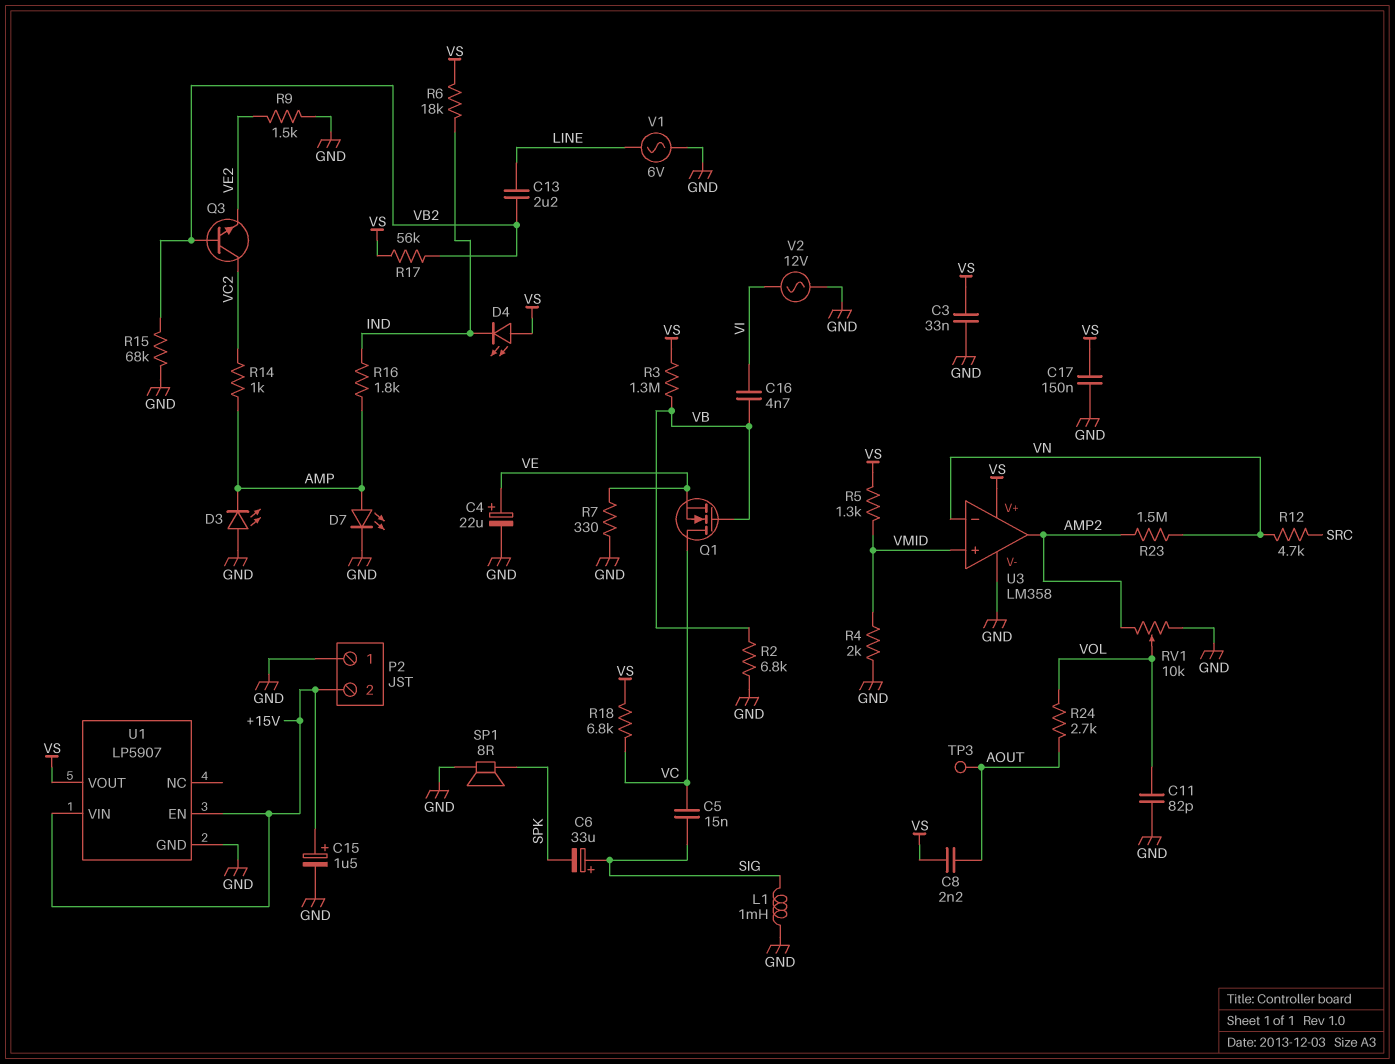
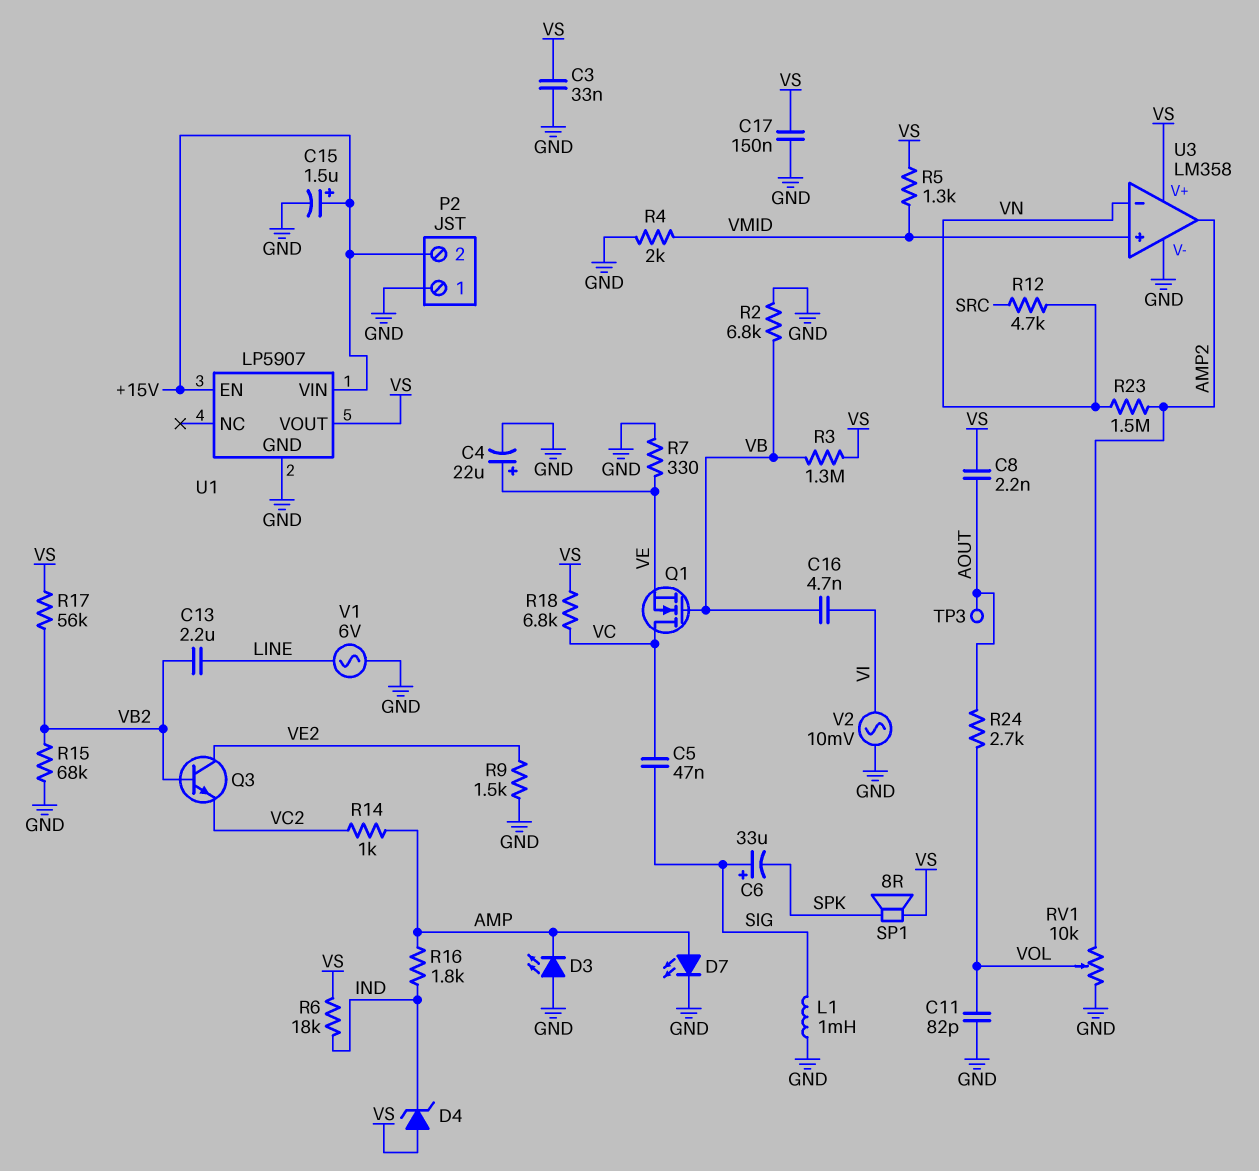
C5: 15nF (SIG, VC) -> 47nF (SIG, VC)
D4: LED (A VS, K IND) -> zener (A VS, K IND)
Q3: NPN (B VB2, C VC2, E VE2) -> NPN (B VB2, C VE2, E VC2)
SP1: speaker 8R (GND, SPK) -> speaker 8R (SPK, VS)
V2: AC 12V (GND, VI) -> AC 10mV (GND, VI)

